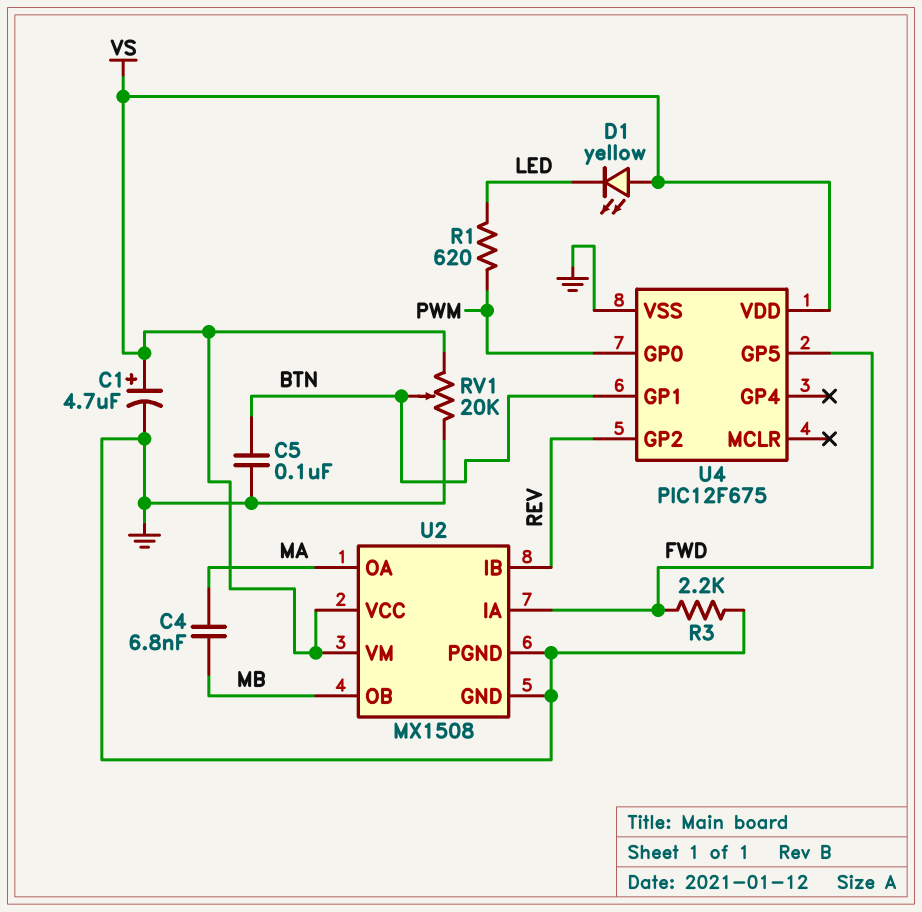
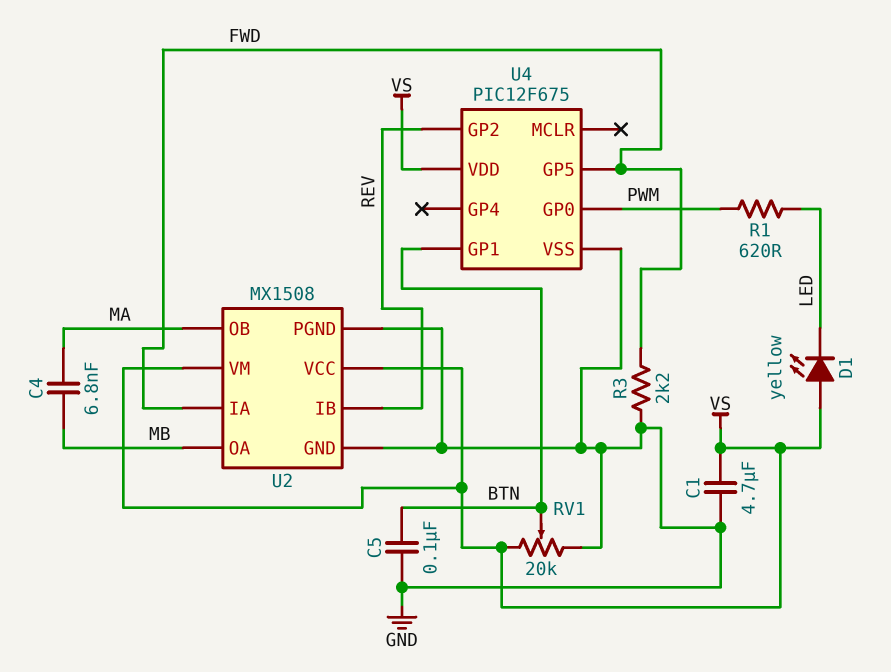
C1: 4.7uF (plus VS, minus GND) -> 4.7uF (GND, VS)
U2 pin OA: MA -> MB
U2 pin OB: MB -> MA

